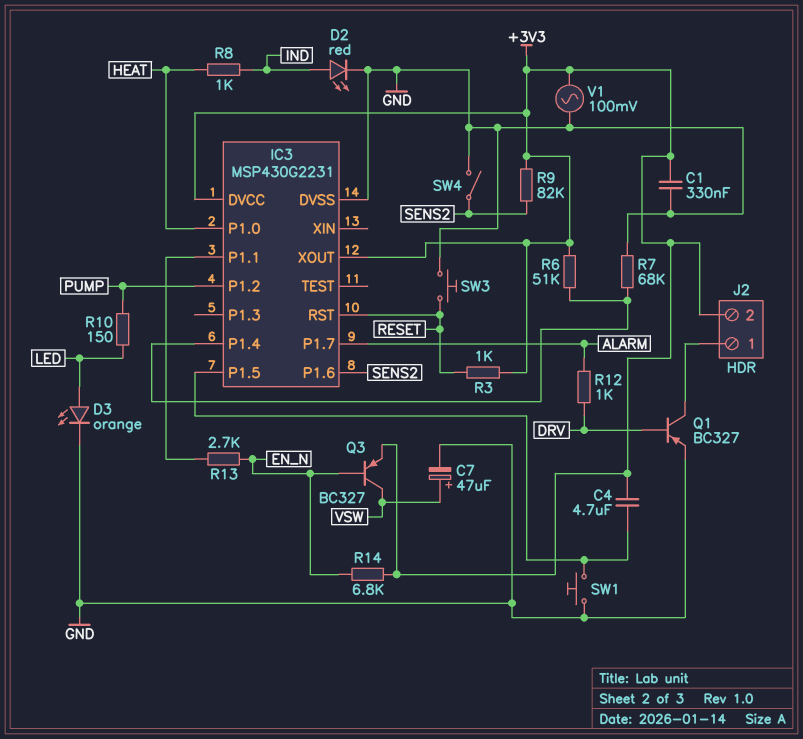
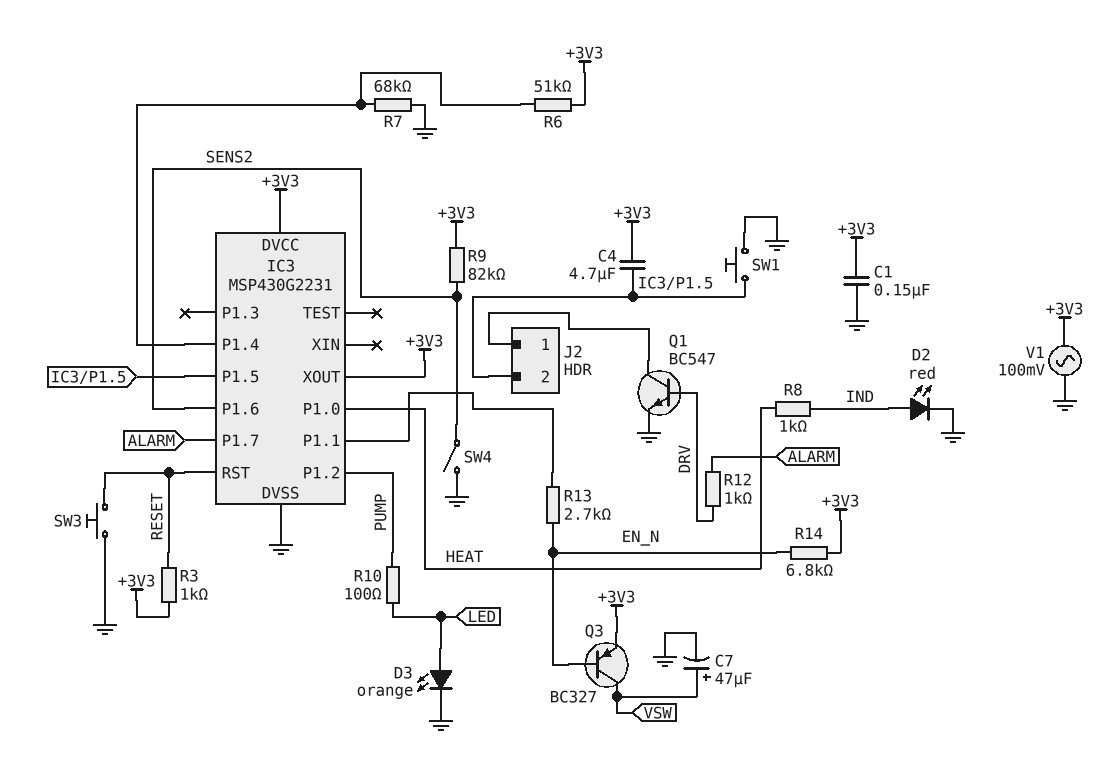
C1: 330nF (+3V3, GND) -> 150nF (+3V3, GND)
J2 pin 2: +3V3 -> IC3/P1.5
Q1: PNP BC327 (B DRV, C J2/1, E GND) -> NPN BC547 (B DRV, C J2/1, E GND)
R10: 150 (LED, PUMP) -> 100 (LED, PUMP)

